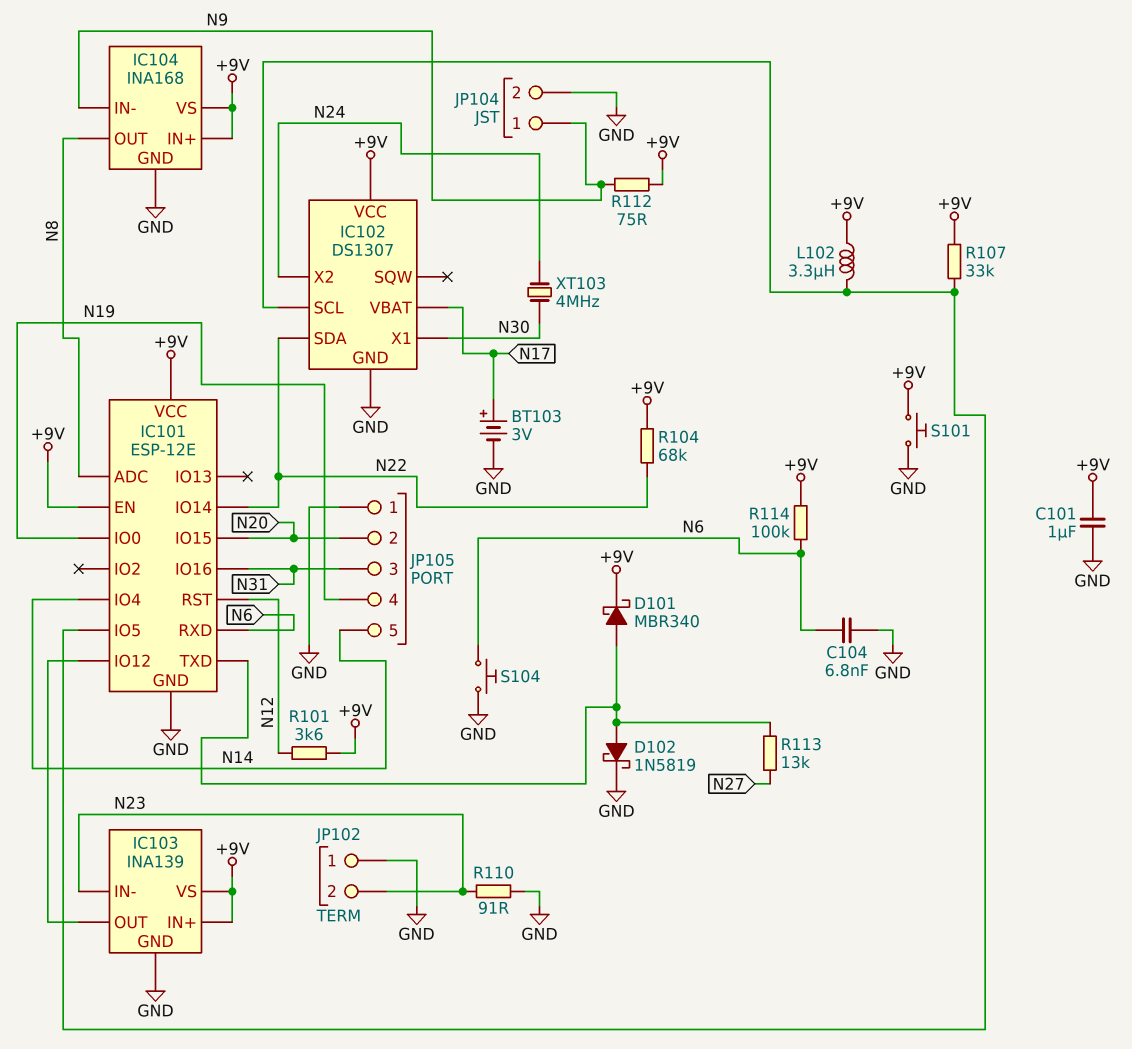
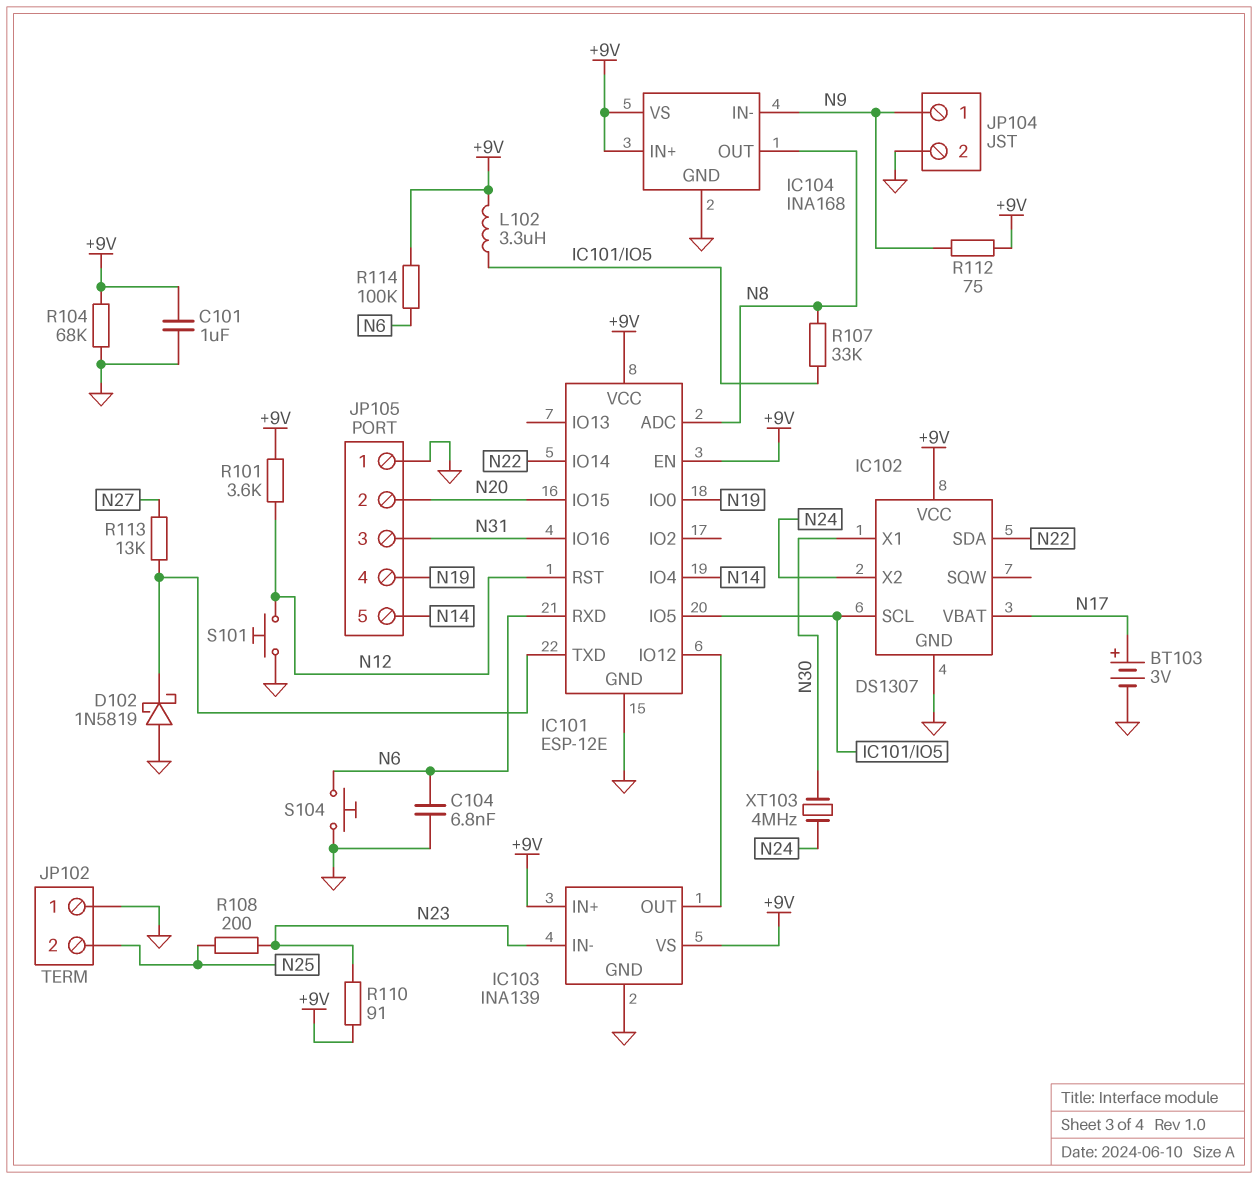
D101: schottky MBR340 (A IC101/TXD, K +9V) -> none
D102: schottky 1N5819 (A IC101/TXD, K GND) -> schottky 1N5819 (A GND, K IC101/TXD)
JP102 pin 2: N23 -> N25
R104: 68k (+9V, N22) -> 68k (+9V, GND)
R107: 33k (+9V, IC101/IO5) -> 33k (IC101/IO5, N8)
R108: none -> 200 (N23, N25)
R110: 91 (GND, N23) -> 91 (+9V, N23)
S101: button (+9V, GND) -> button (GND, N12)

